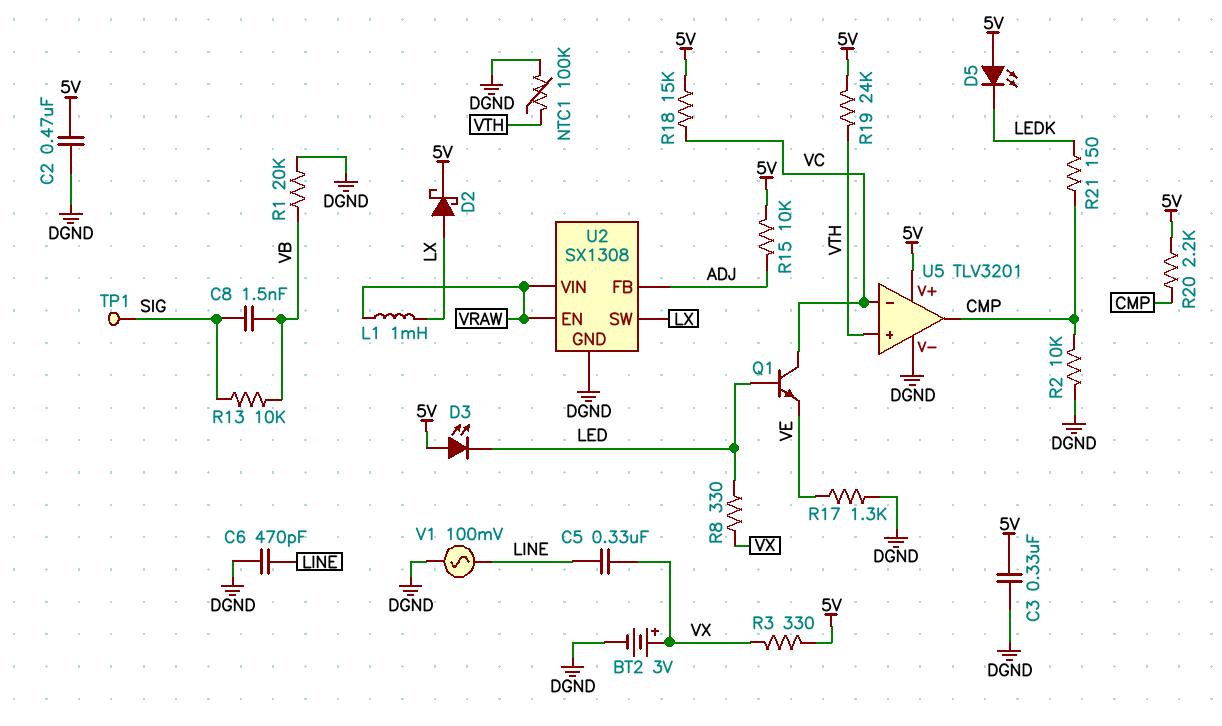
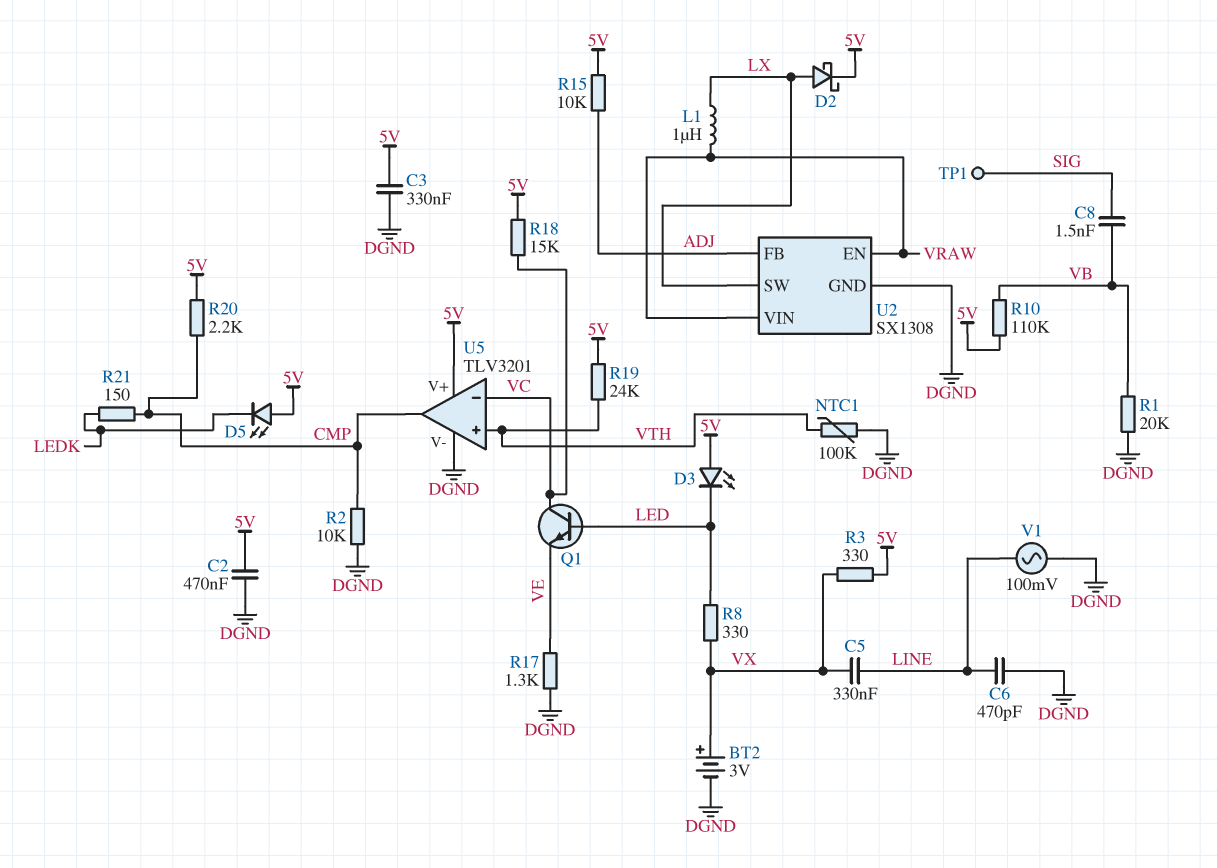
L1: 1mH (LX, VRAW) -> 1uH (LX, VRAW)
R10: none -> 110k (5V, VB)
R13: 10k (SIG, VB) -> none

